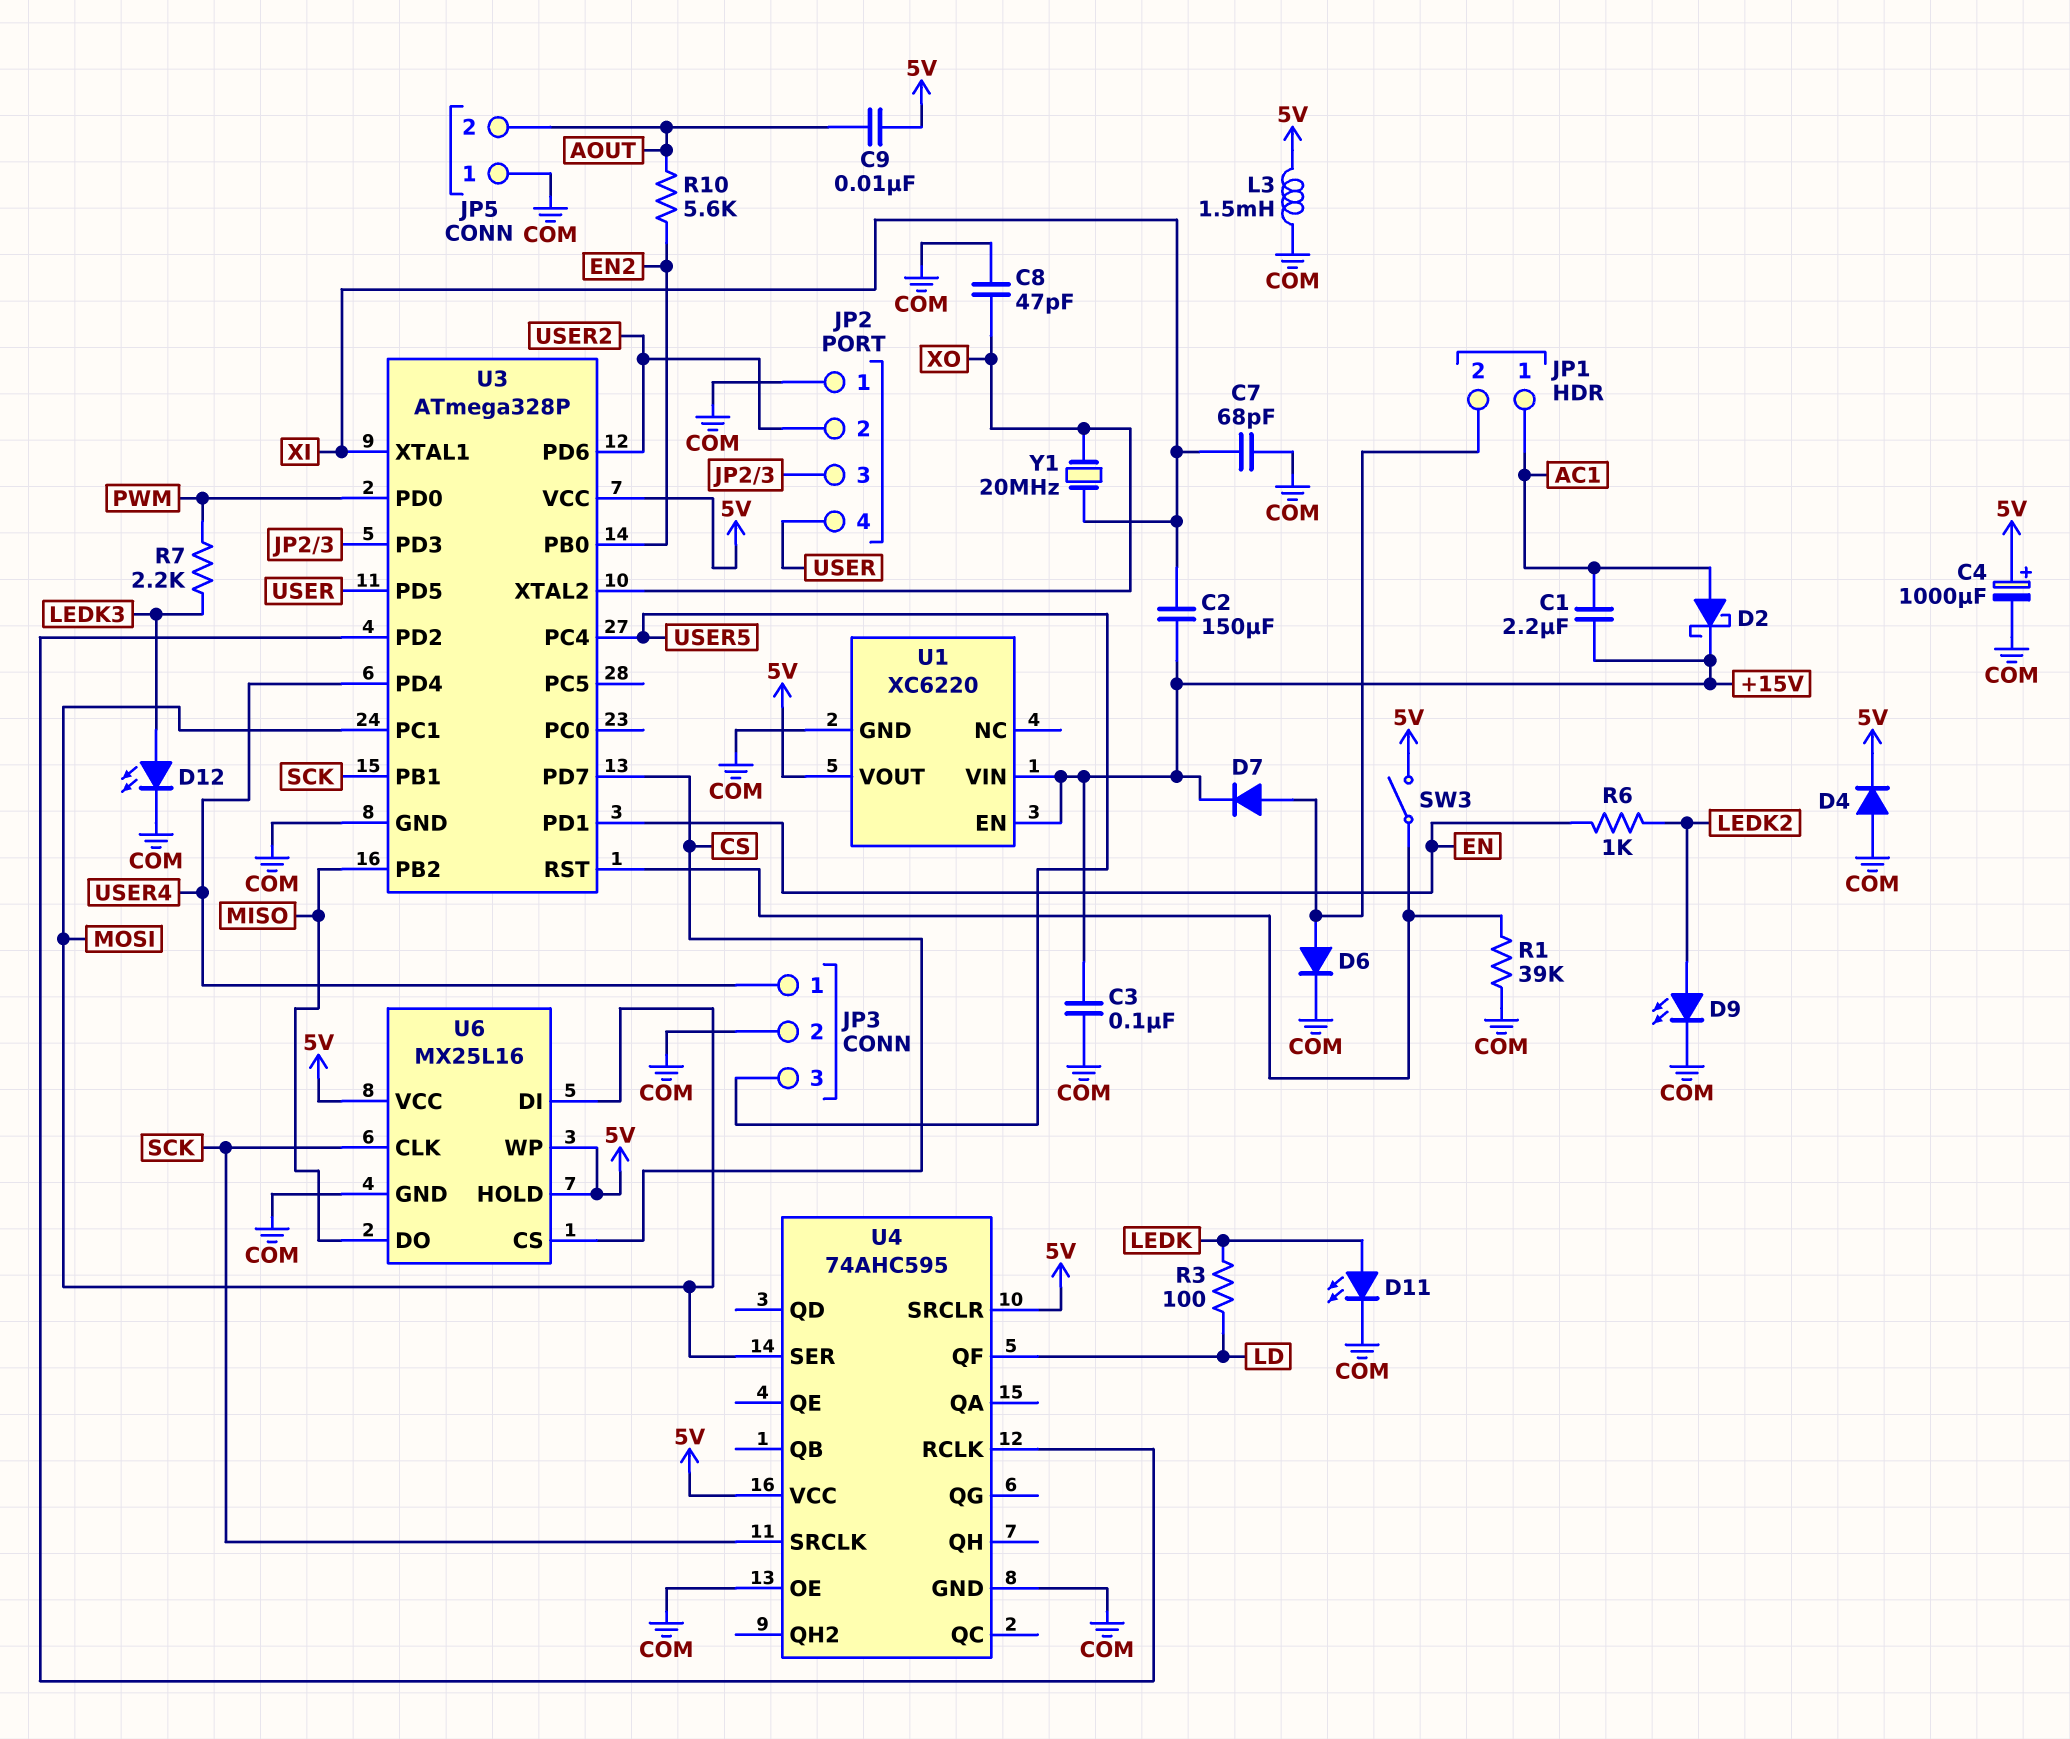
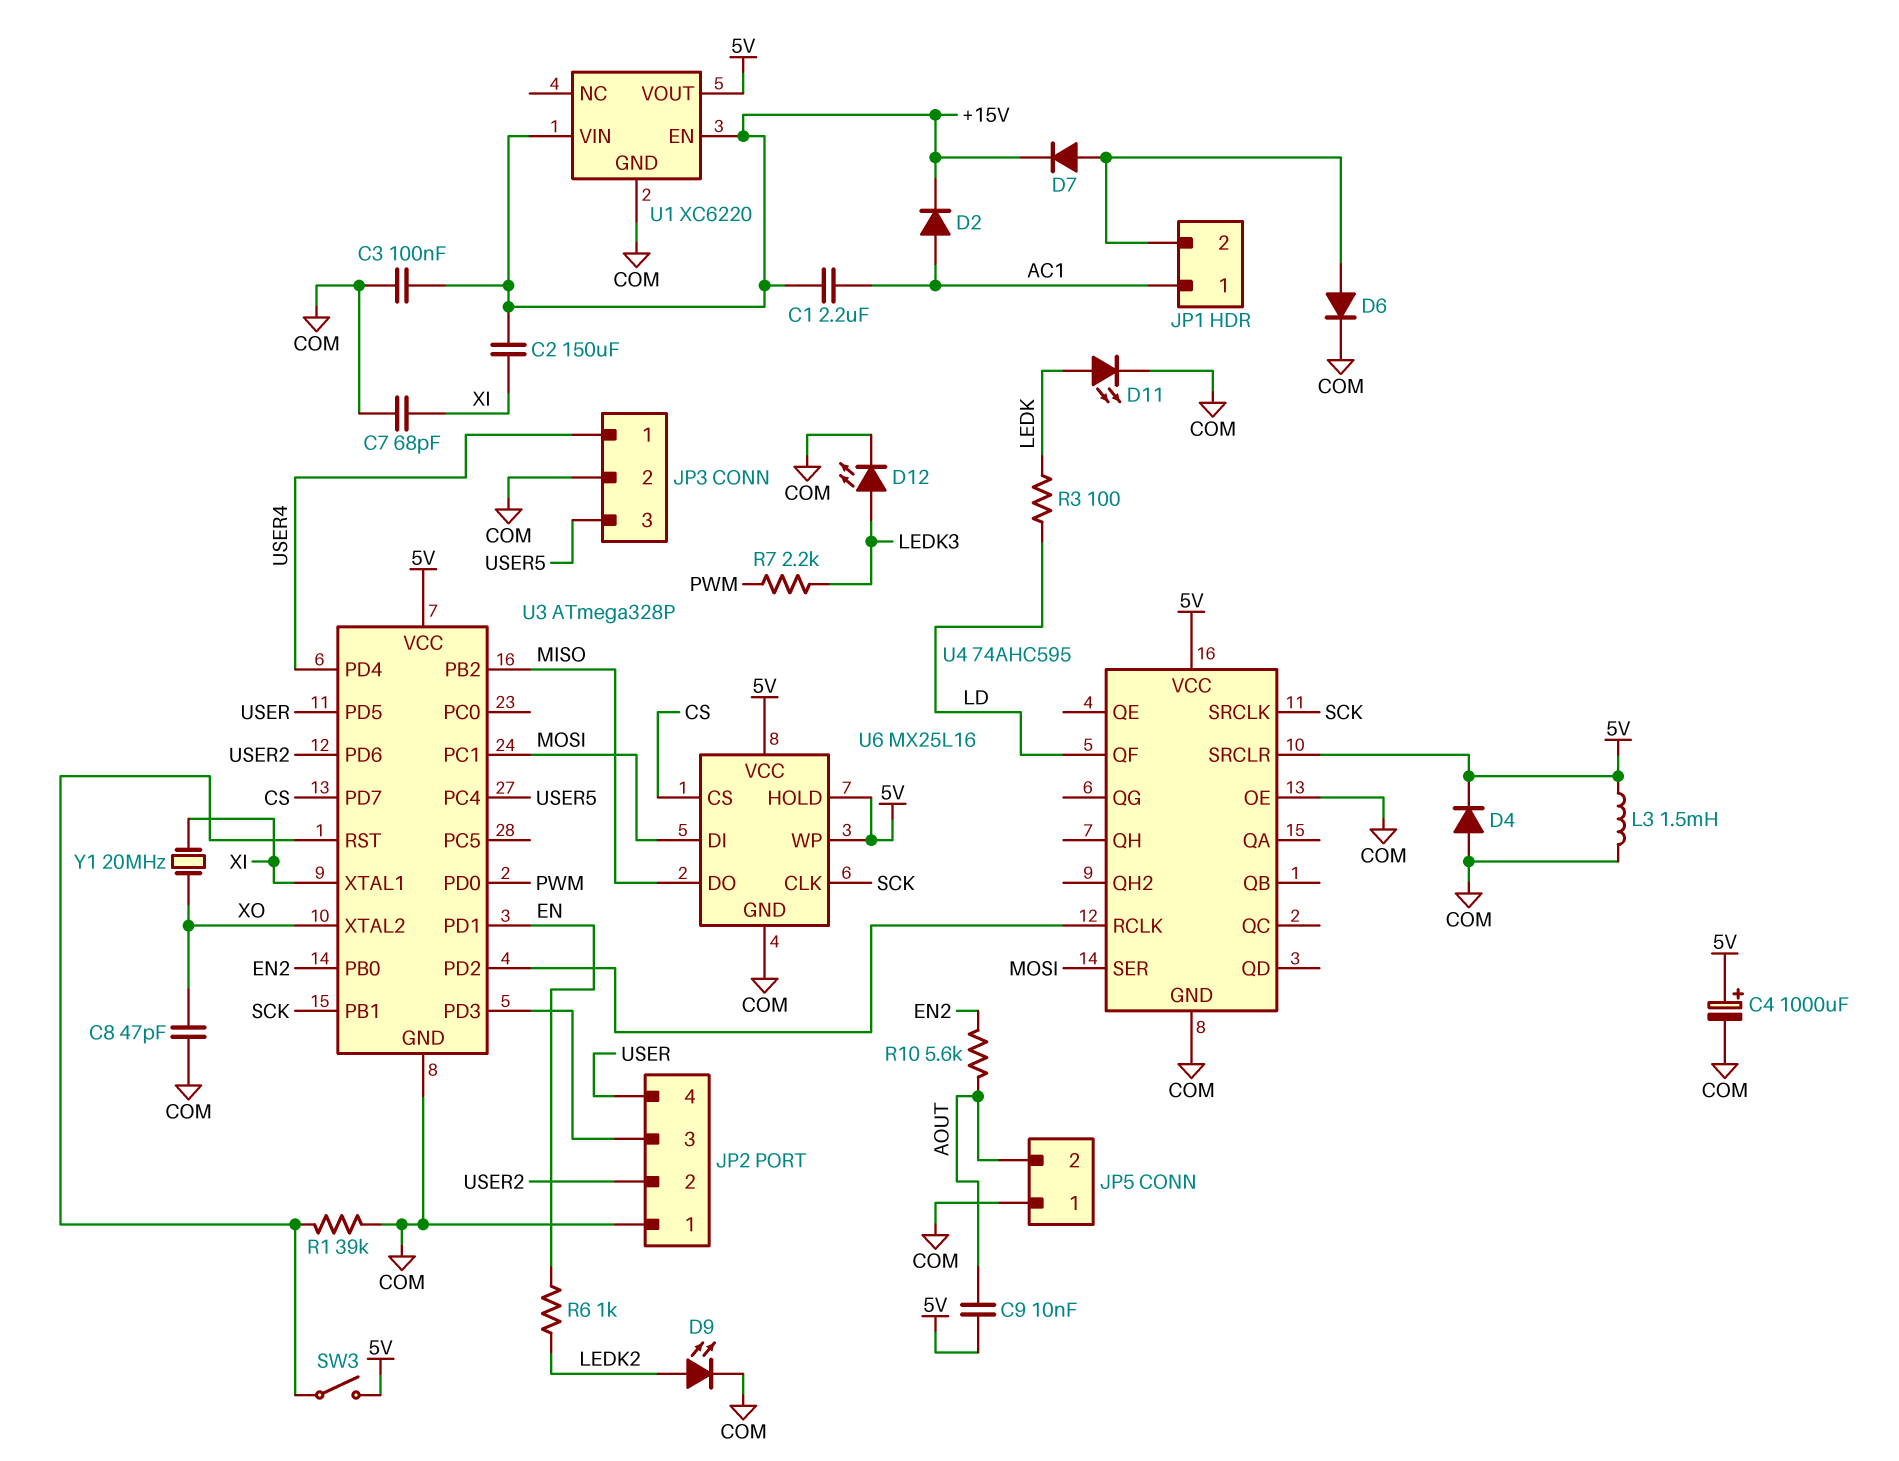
D2: schottky (A AC1, K +15V) -> diode (A AC1, K +15V)

